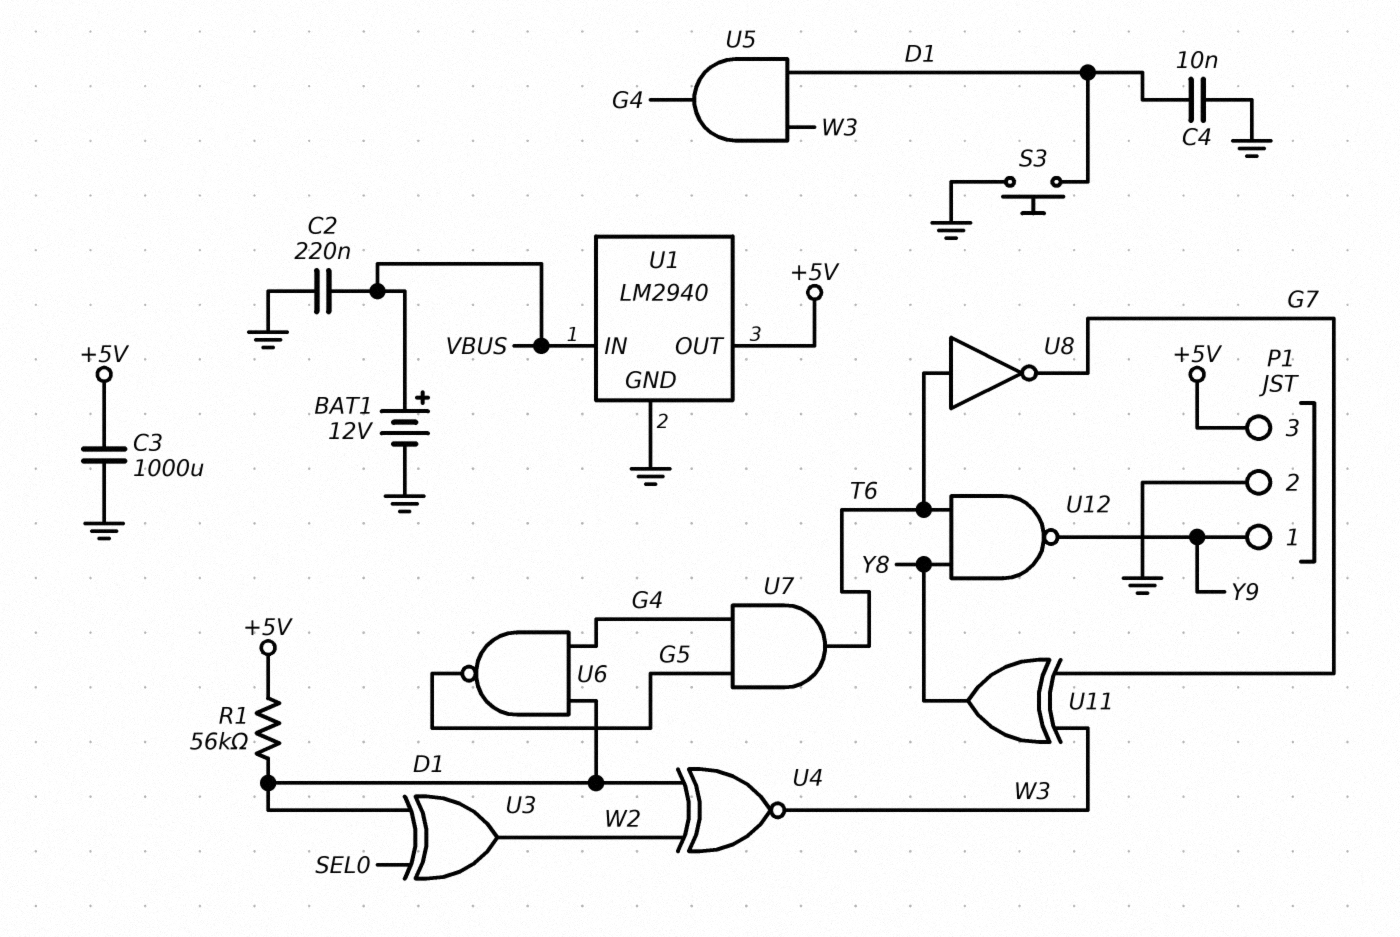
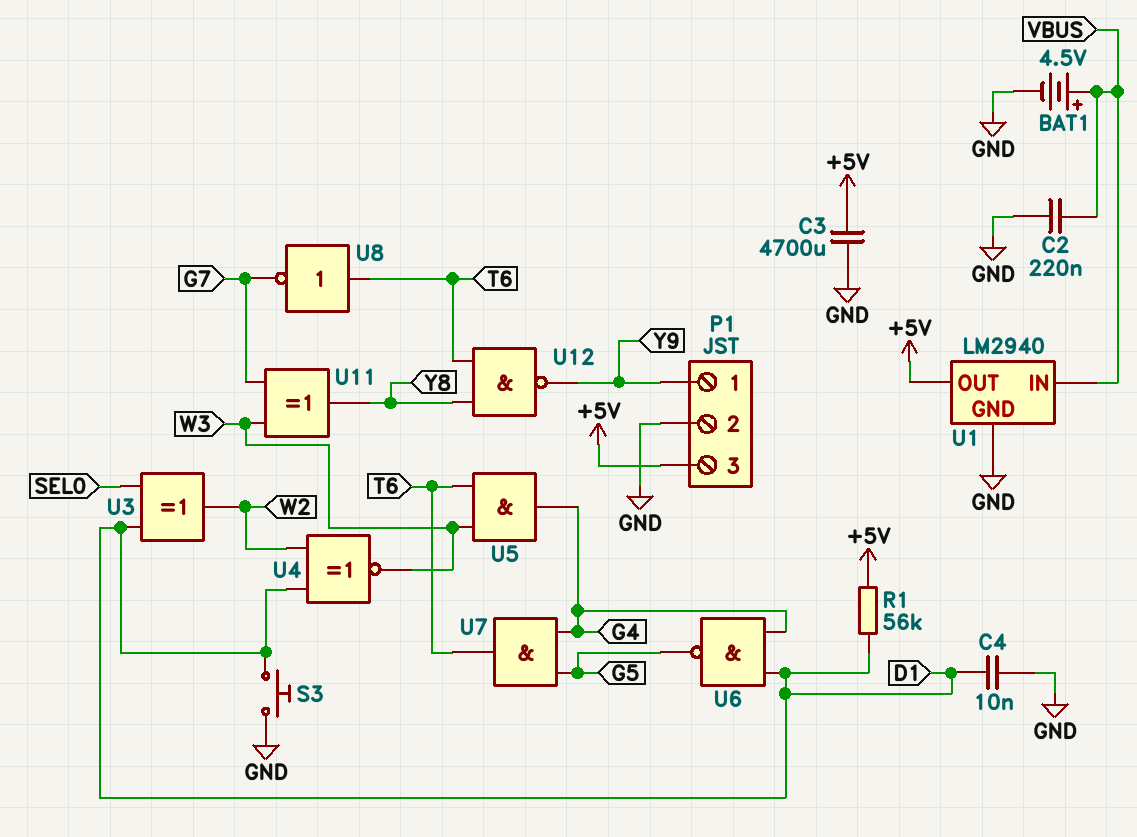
BAT1: 12V (plus VBUS, minus GND) -> 4.5V (plus VBUS, minus GND)
C3: 1000uF (+5V, GND) -> 4700uF (+5V, GND)
U5: AND (in D1, in W3, out G4) -> AND (in T6, in W3, out G4)

